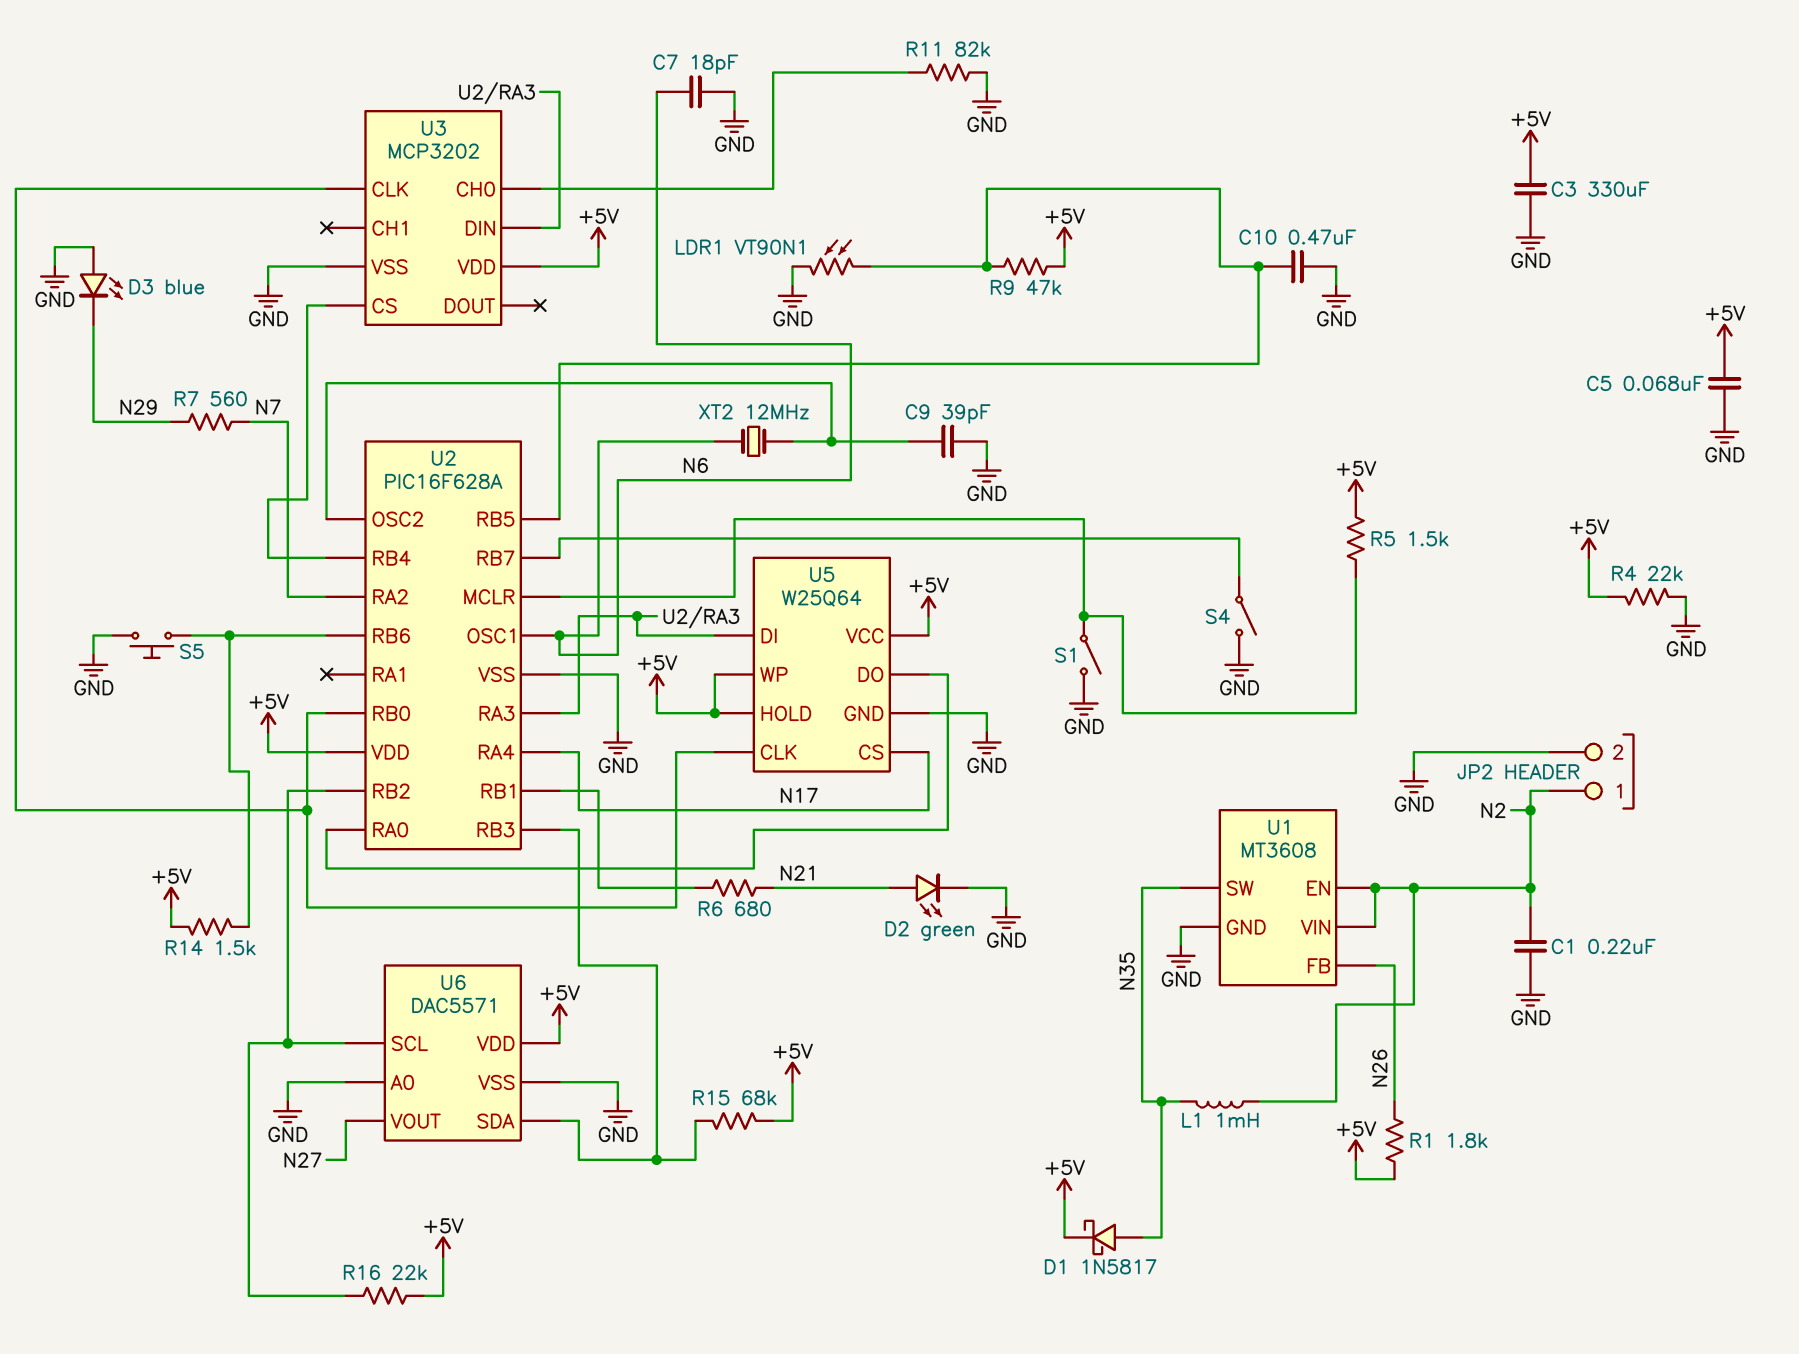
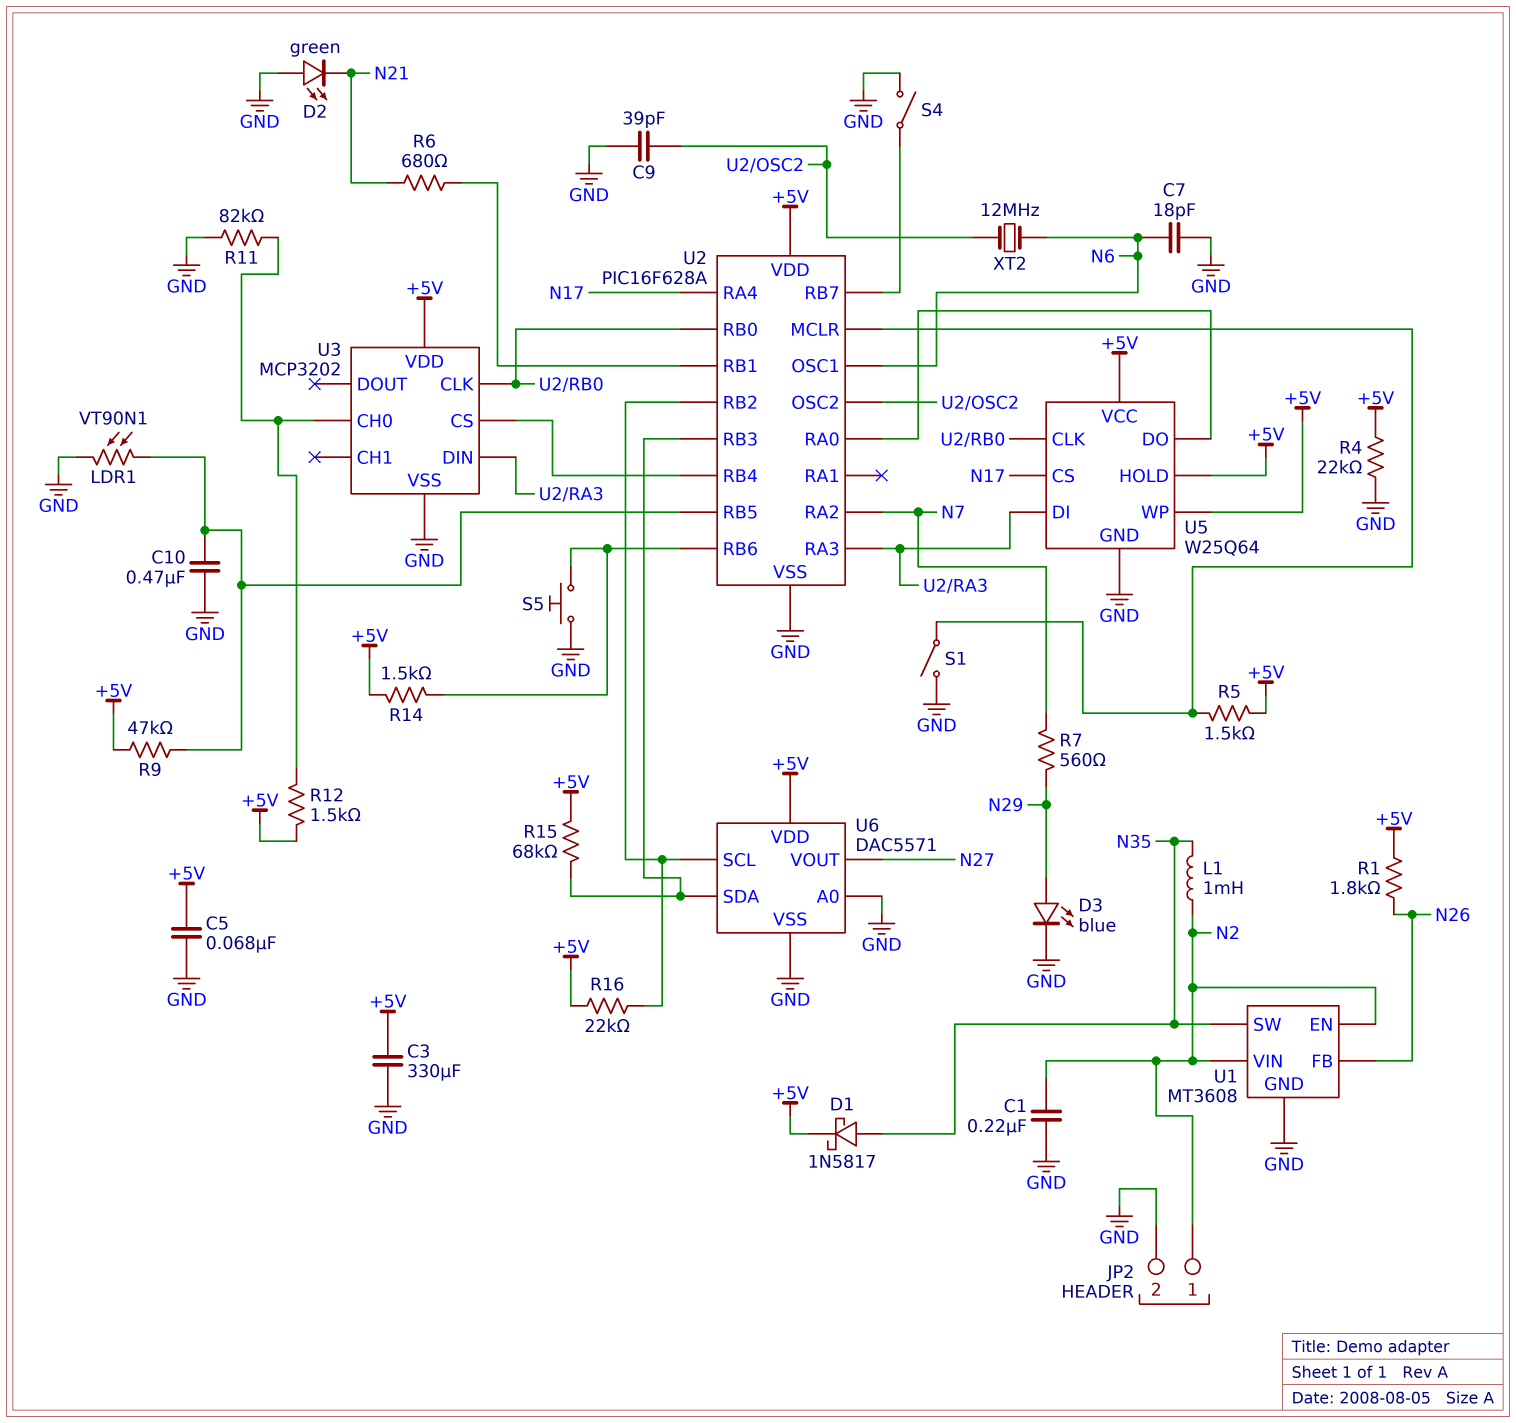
D2: LED green (A N21, K GND) -> LED green (A GND, K N21)
D3: LED blue (A GND, K N29) -> LED blue (A N29, K GND)
R12: none -> 1.5k (+5V, U3/CH0)

